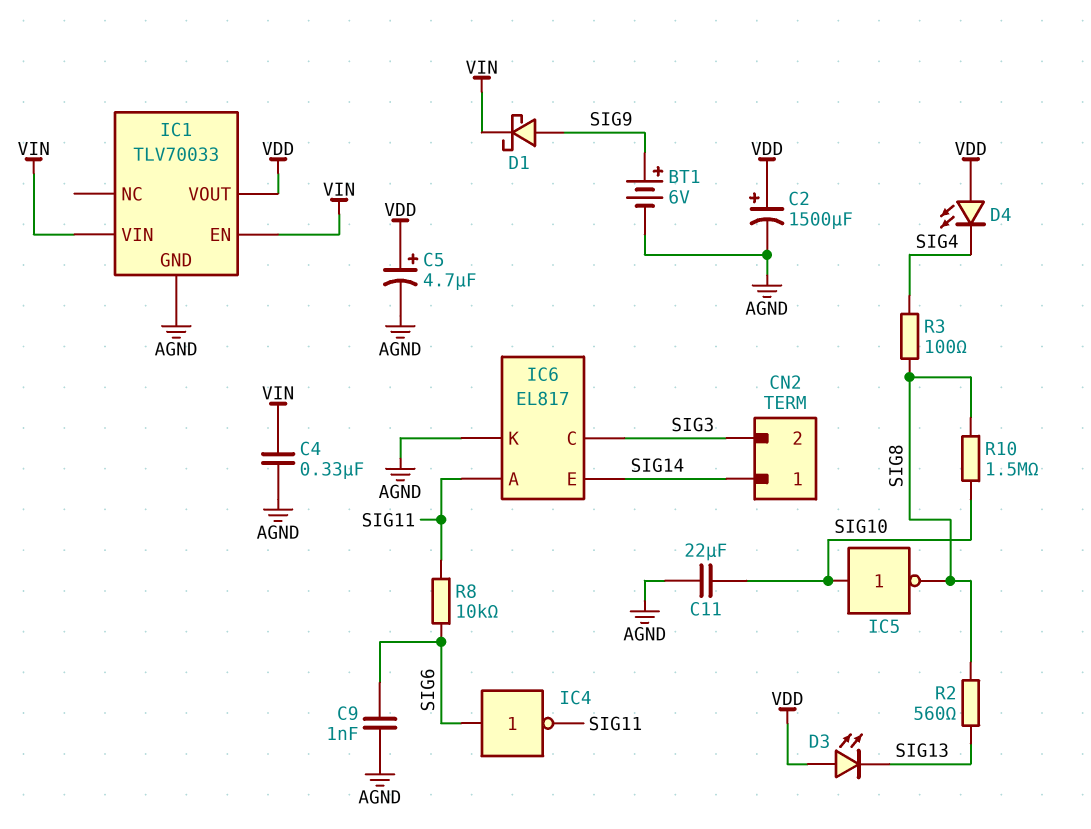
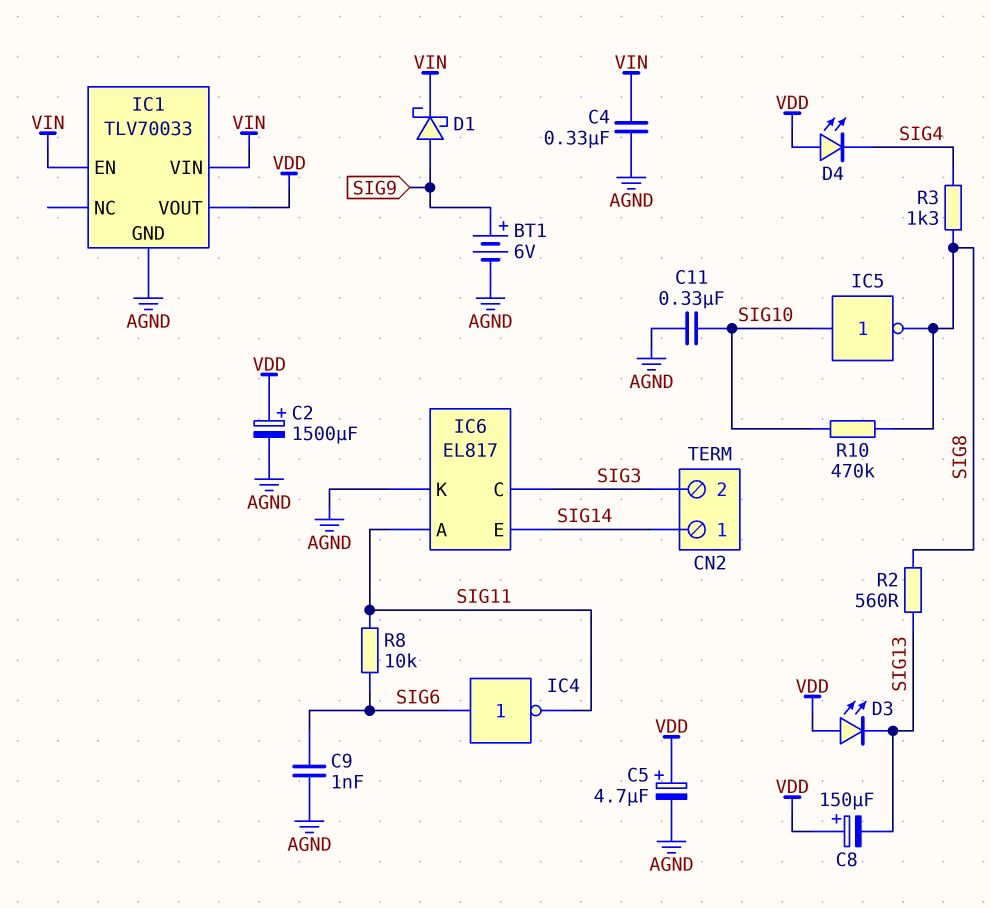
C8: none -> 150uF (plus VDD, minus SIG13)
C11: 22uF (AGND, SIG10) -> 330nF (AGND, SIG10)
R3: 100 (SIG4, SIG8) -> 1.3k (SIG4, SIG8)
R10: 1.5M (SIG8, SIG10) -> 470k (SIG8, SIG10)

